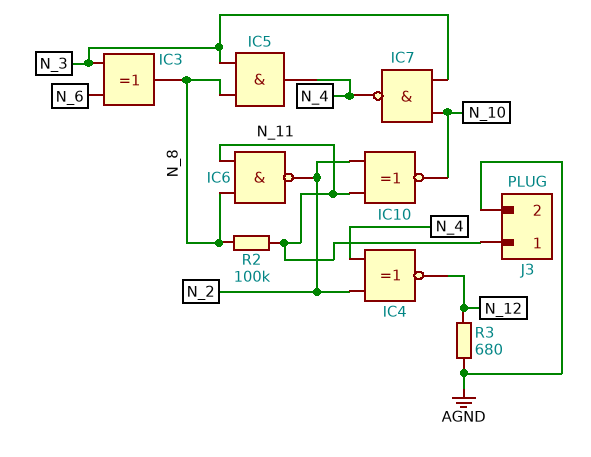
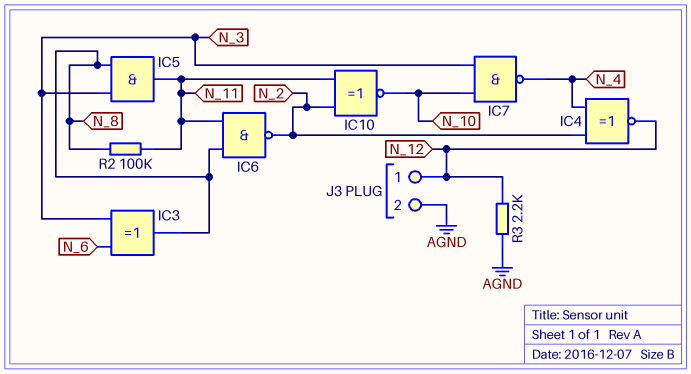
IC5: AND (in N_3, in N_8, out N_4) -> AND (in N_3, in N_8, out N_11)
J3 pin 1: N_11 -> N_12
R3: 680 (AGND, N_12) -> 2.2k (AGND, N_12)

